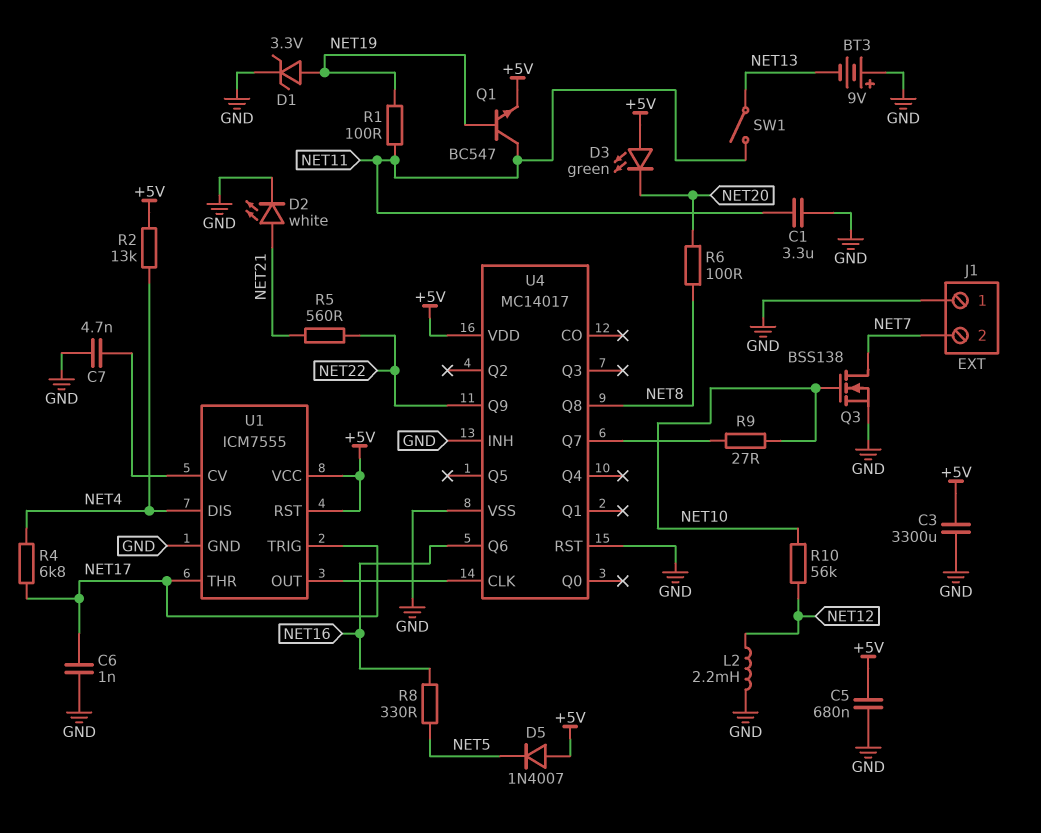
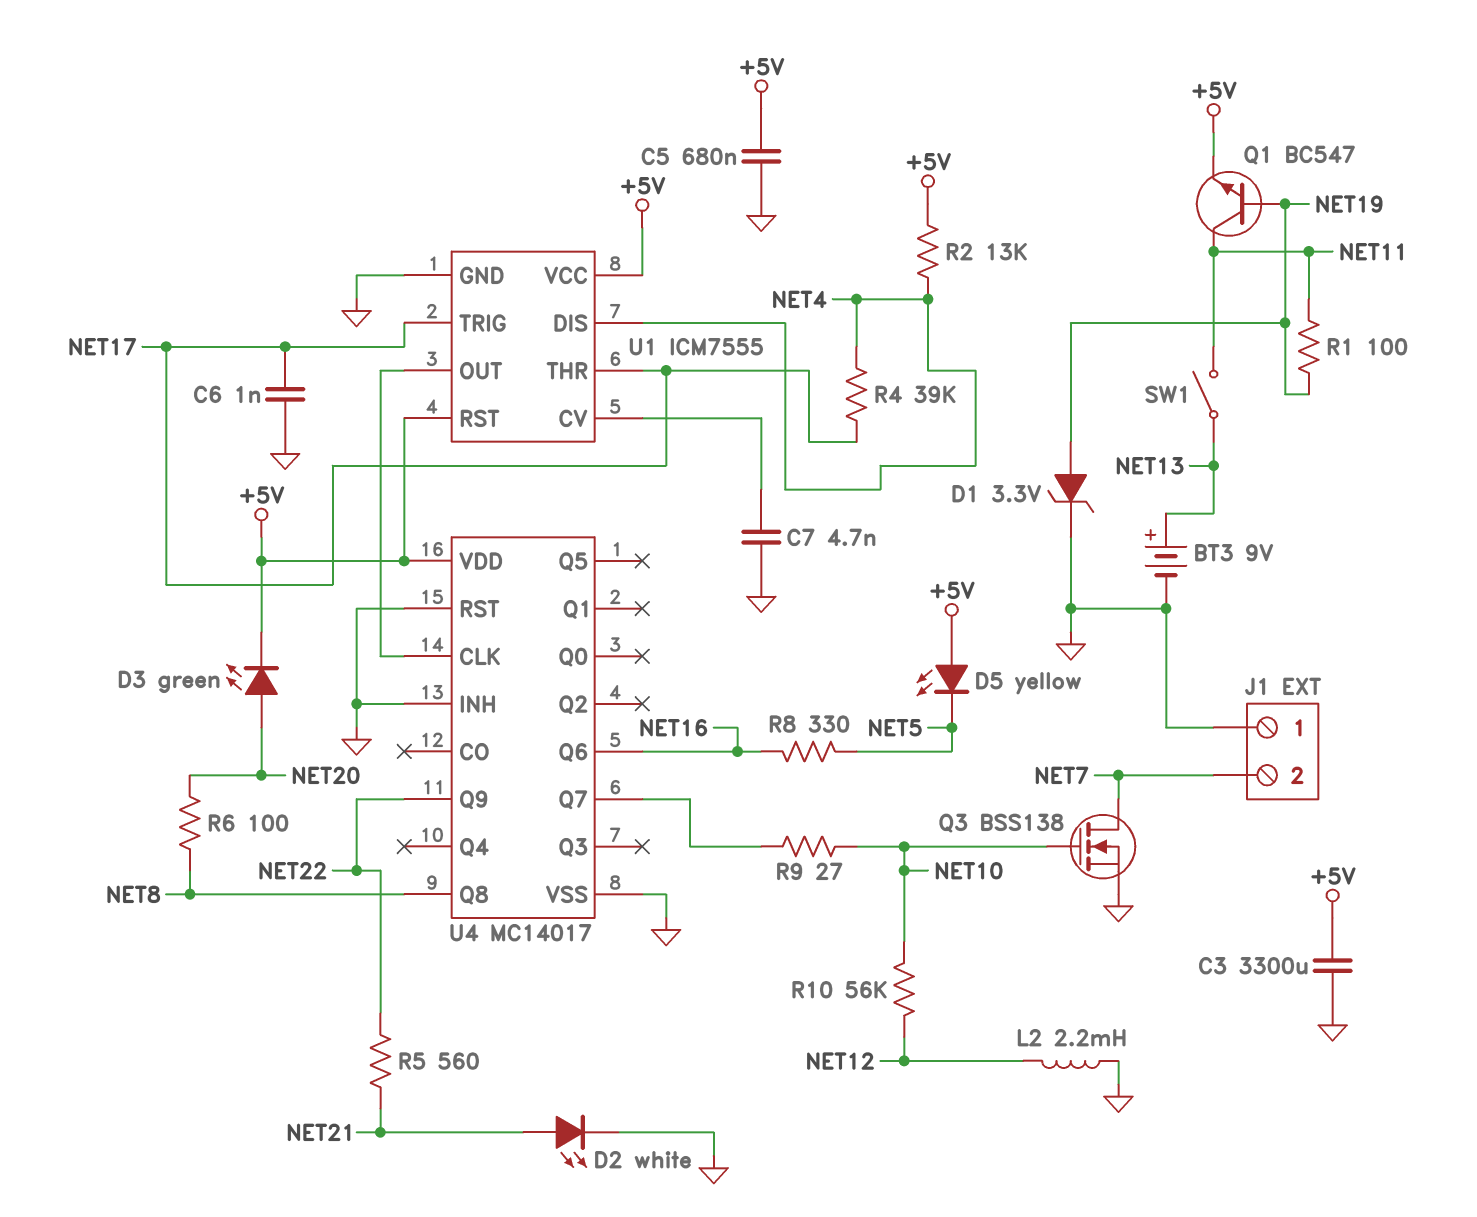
BT3: 9V (plus GND, minus NET13) -> 9V (plus NET13, minus GND)
C1: 3.3uF (GND, NET11) -> none
D3: LED green (A +5V, K NET20) -> LED green (A NET20, K +5V)
D5: diode 1N4007 (A +5V, K NET5) -> LED yellow (A +5V, K NET5)
R4: 6.8k (NET4, NET17) -> 39k (NET4, NET17)

